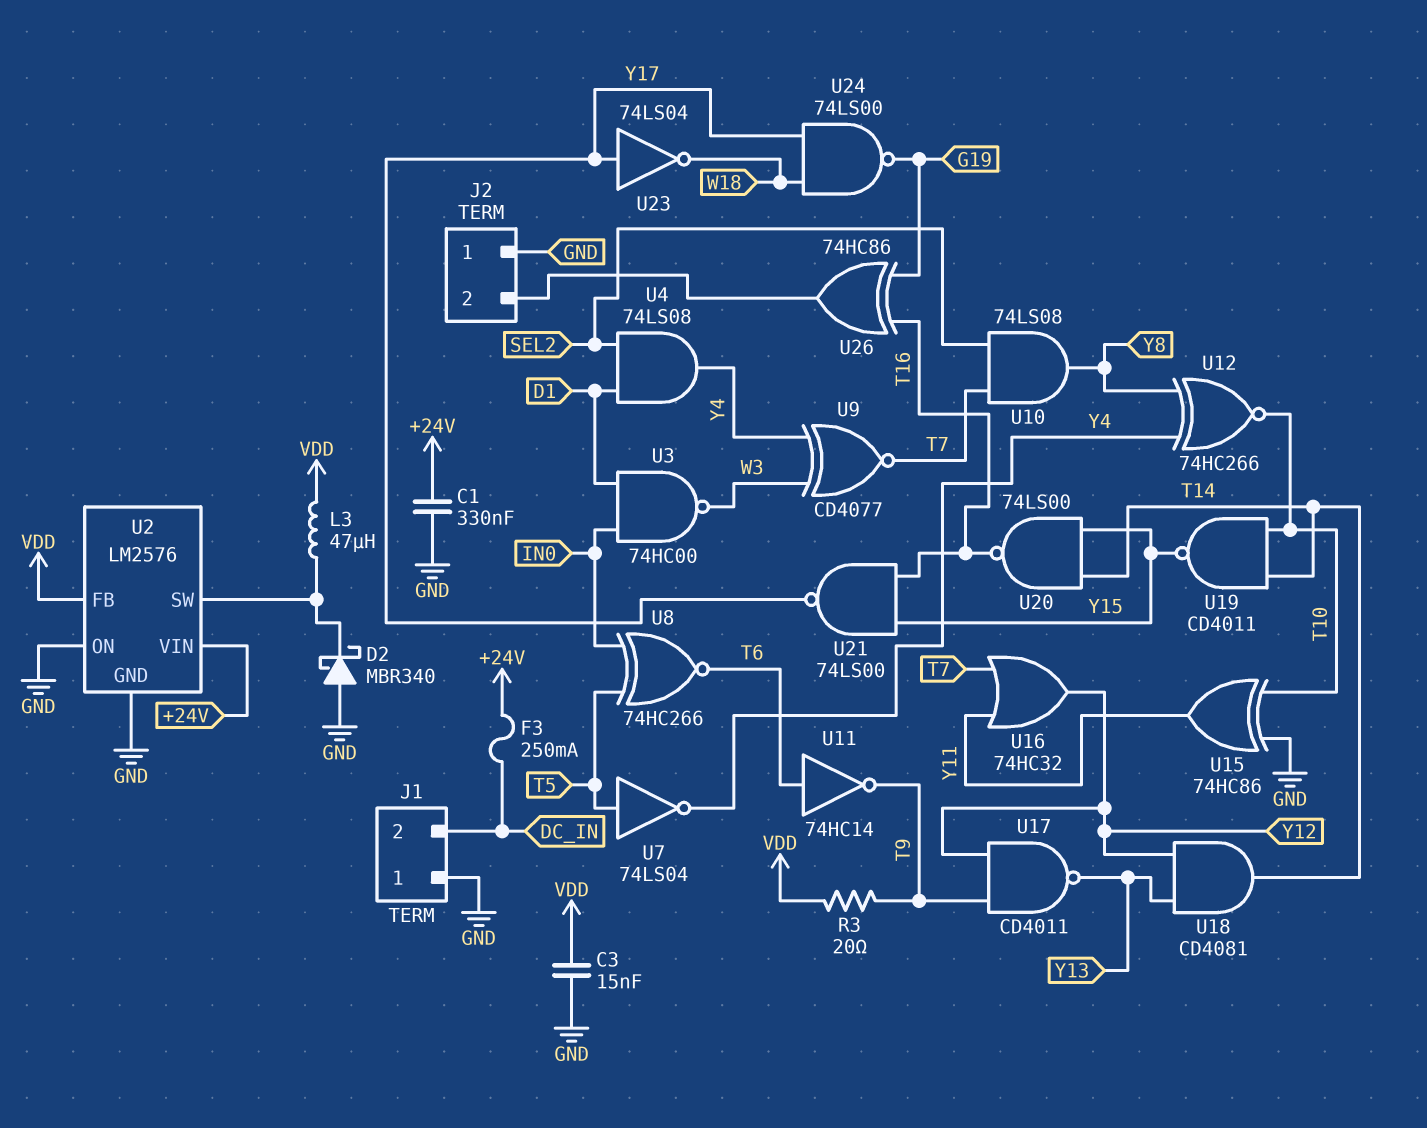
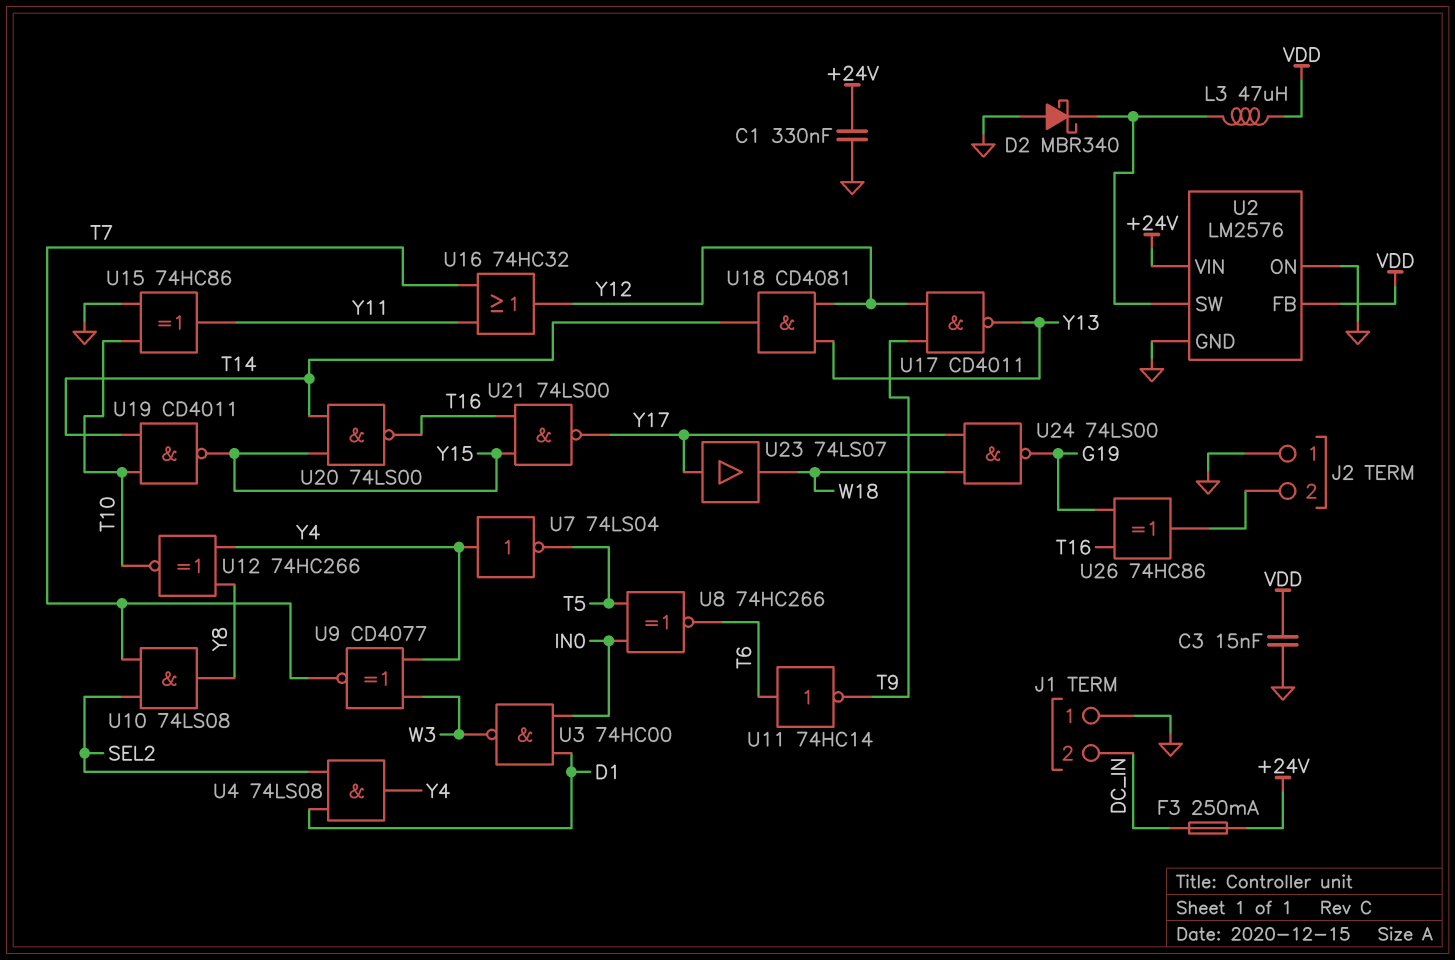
R3: 20 (T9, VDD) -> none
U7: NOT 74LS04 (in T5, out Y4) -> NOT 74LS04 (in Y4, out T5)
U23: NOT 74LS04 (in Y17, out W18) -> buffer 74LS07 (in Y17, out W18)

